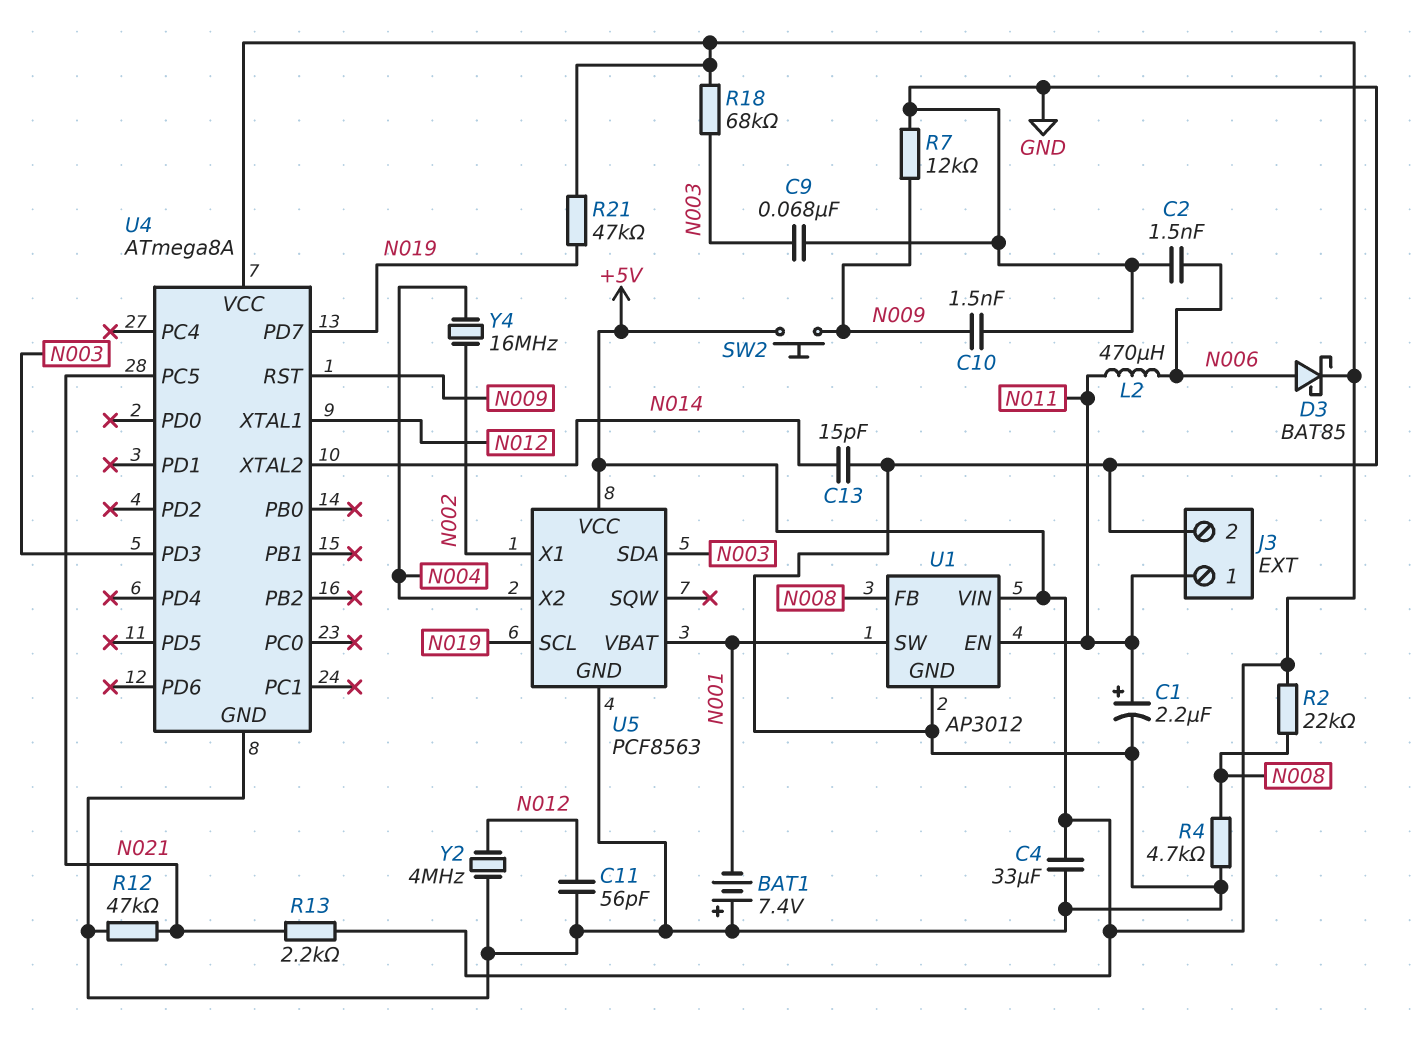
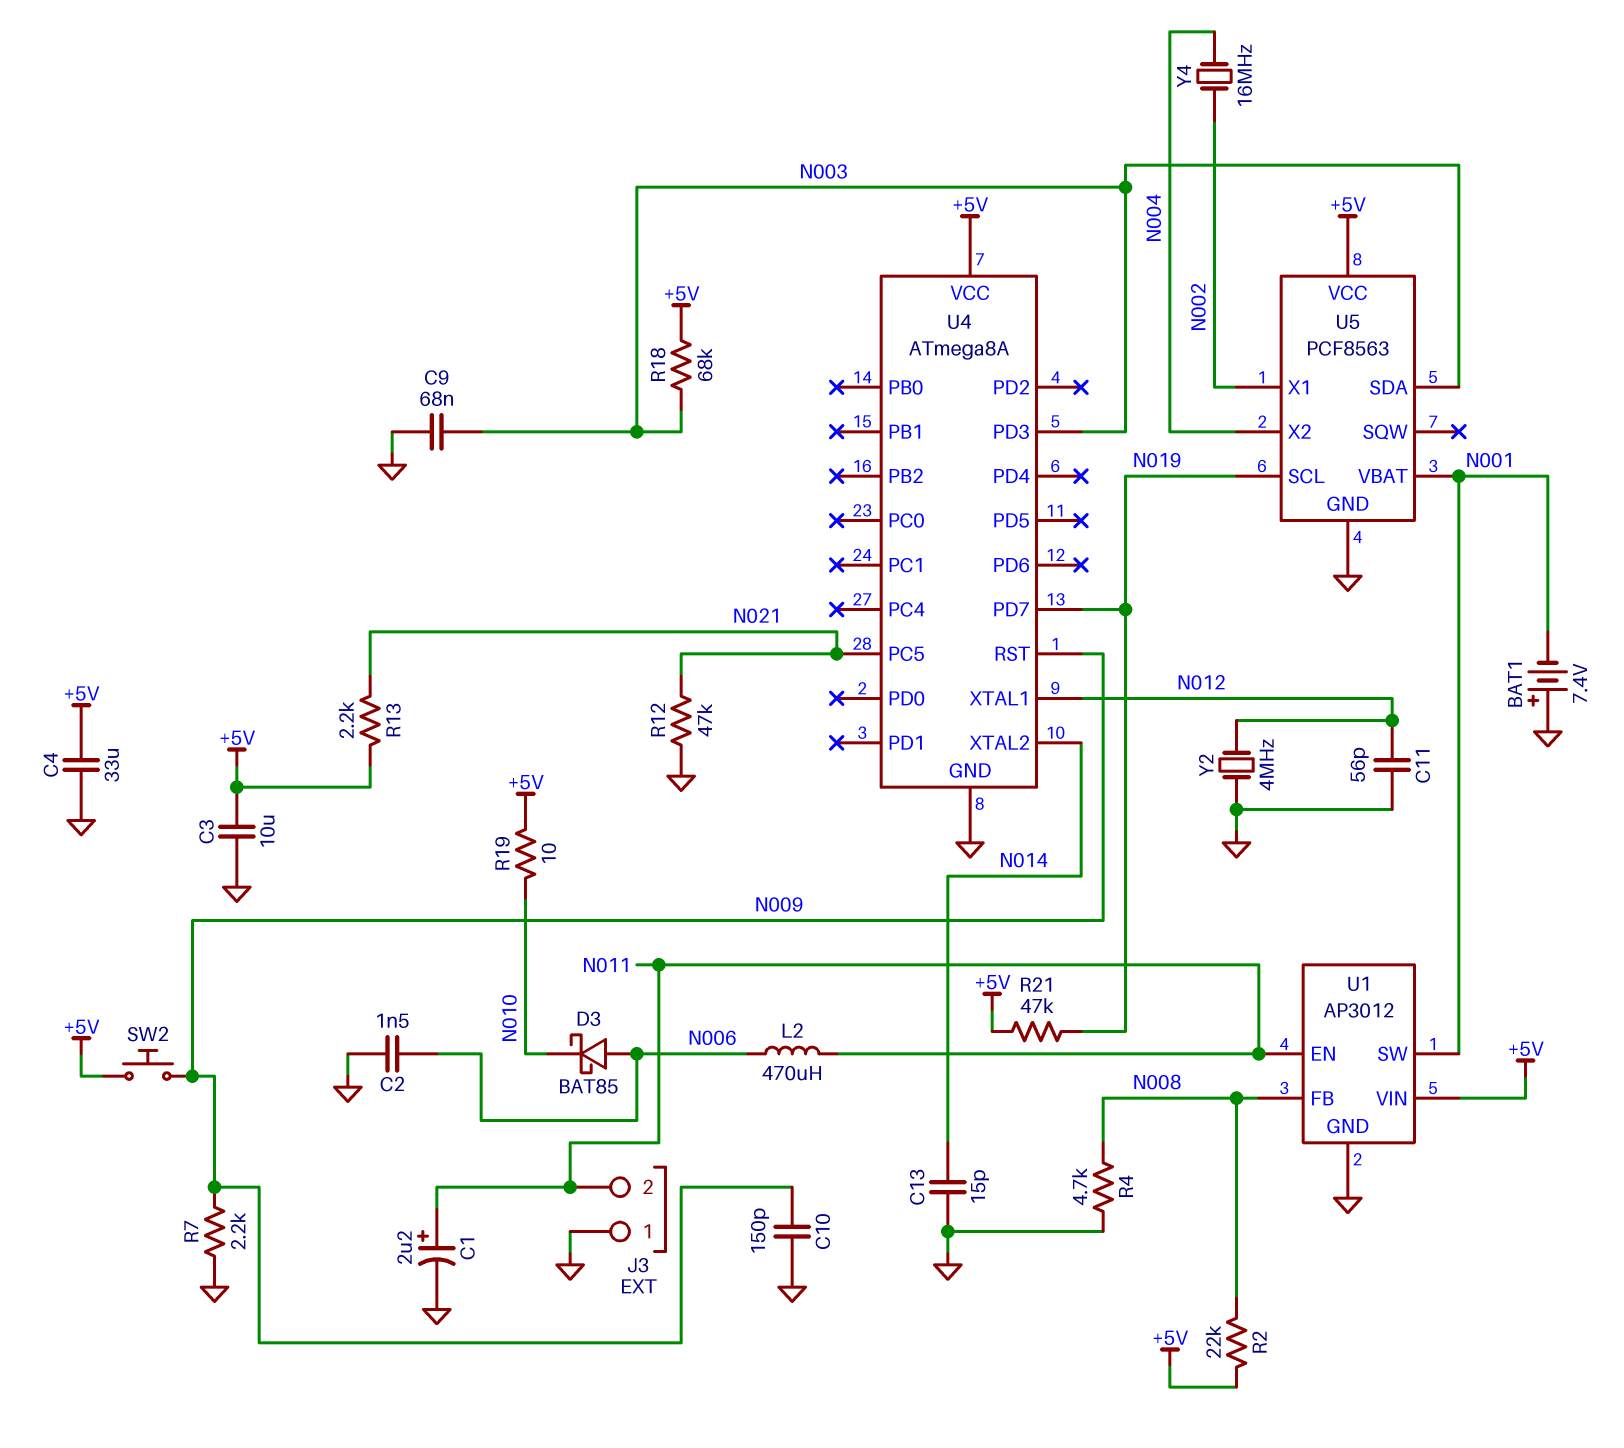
C3: none -> 10uF (+5V, GND)
C10: 1.5nF (GND, N009) -> 150pF (GND, N009)
D3: schottky BAT85 (A N006, K +5V) -> schottky BAT85 (A N006, K N010)
J3 pin 1: N011 -> GND
J3 pin 2: GND -> N011
R7: 12k (GND, N009) -> 2.2k (GND, N009)
R19: none -> 10 (+5V, N010)

